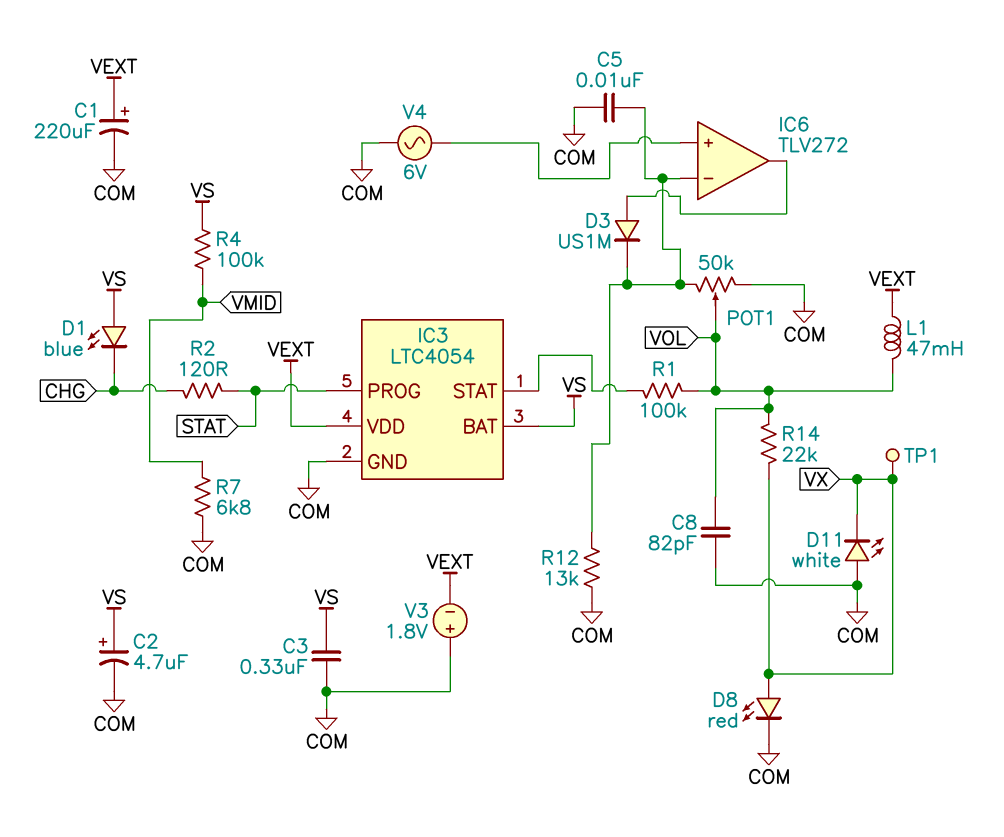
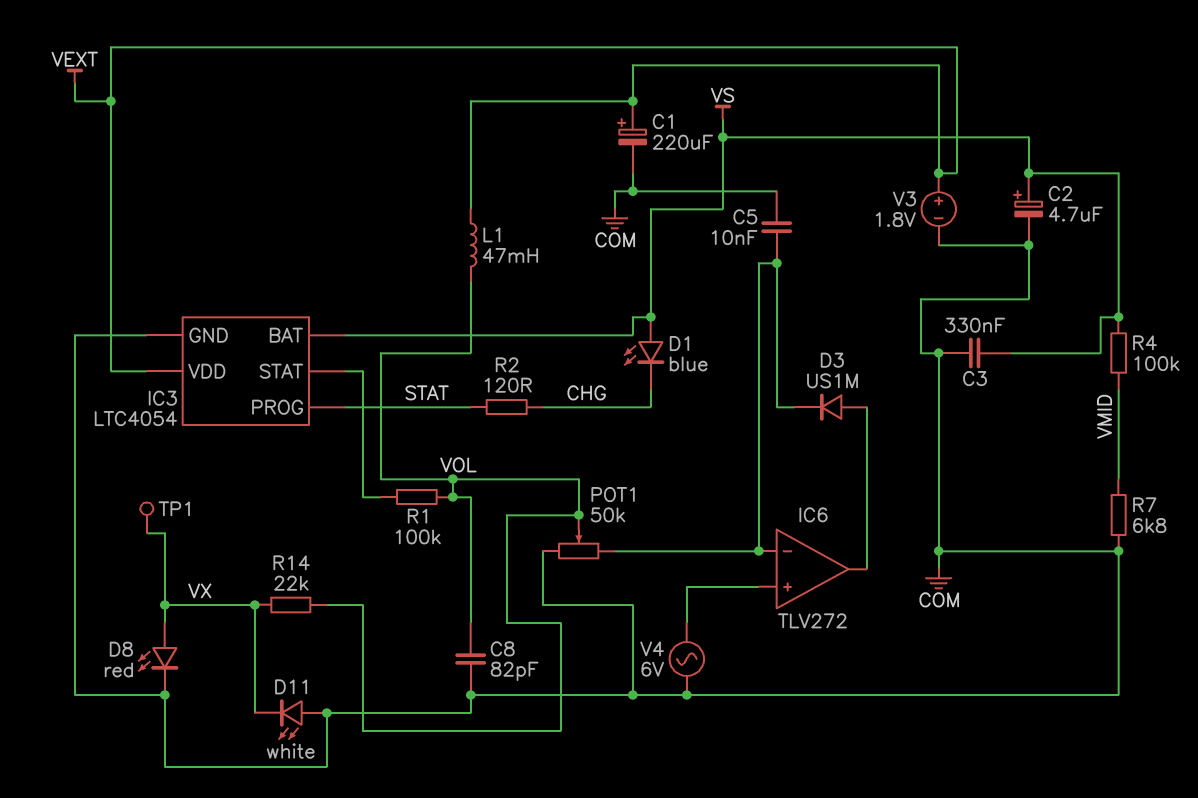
R12: 13k (COM, IC6/in-) -> none
V3: 1.8V (plus COM, minus VEXT) -> 1.8V (plus VEXT, minus COM)

